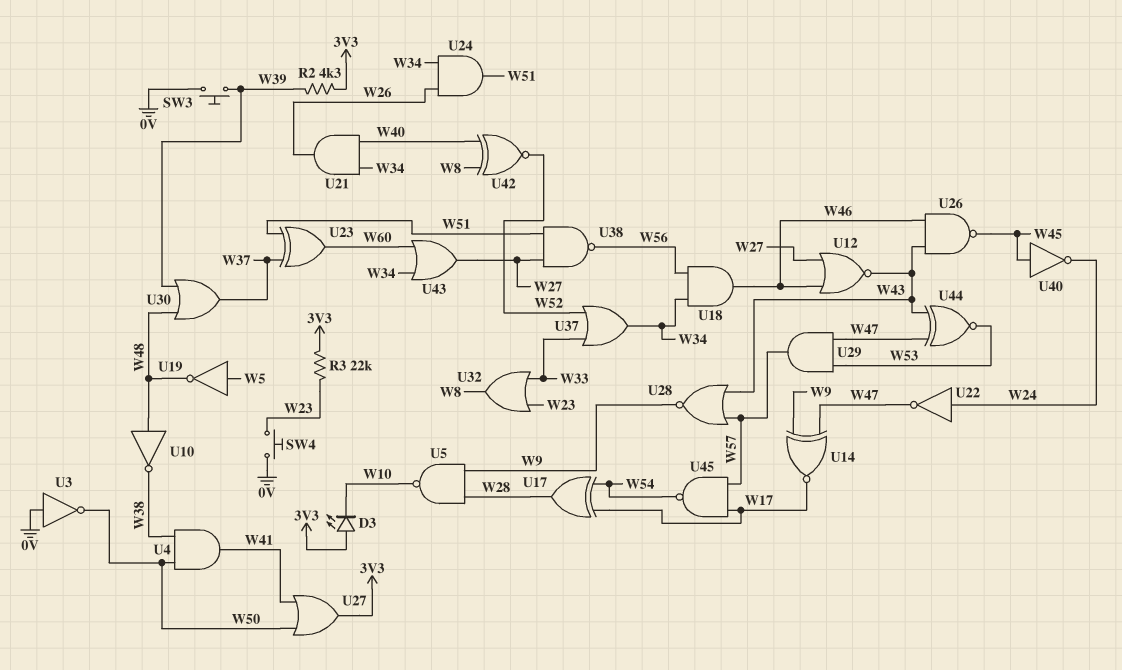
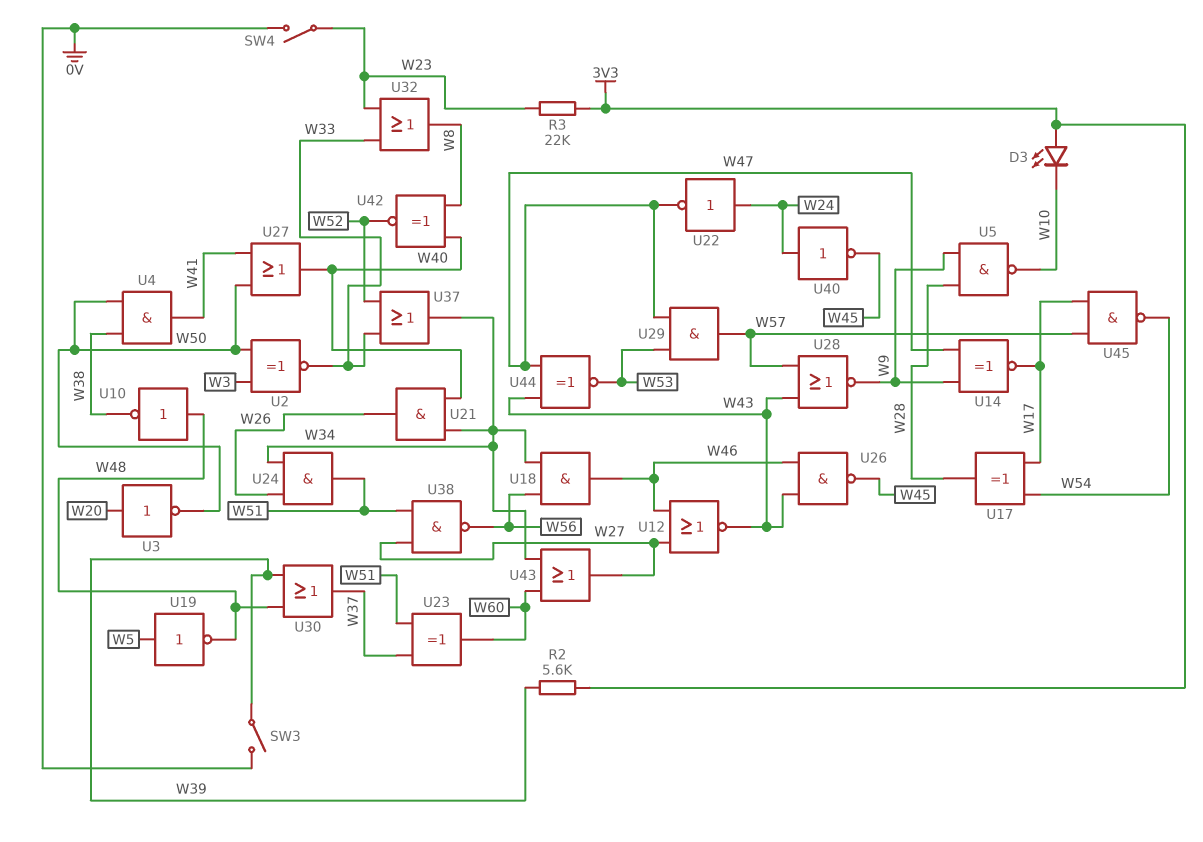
R2: 4.3k (3V3, W39) -> 5.6k (3V3, W39)
SW3: button (0V, W39) -> switch (0V, W39)
SW4: button (0V, W23) -> switch (0V, W23)
U2: none -> XNOR (in W3, in W50, out W33)
U3: NOT (in 0V, out W50) -> NOT (in W20, out W50)
U27: OR (in W41, in W50, out 3V3) -> OR (in W41, in W50, out W40)
U40: NOT (in W45, out W24) -> NOT (in W24, out W45)

